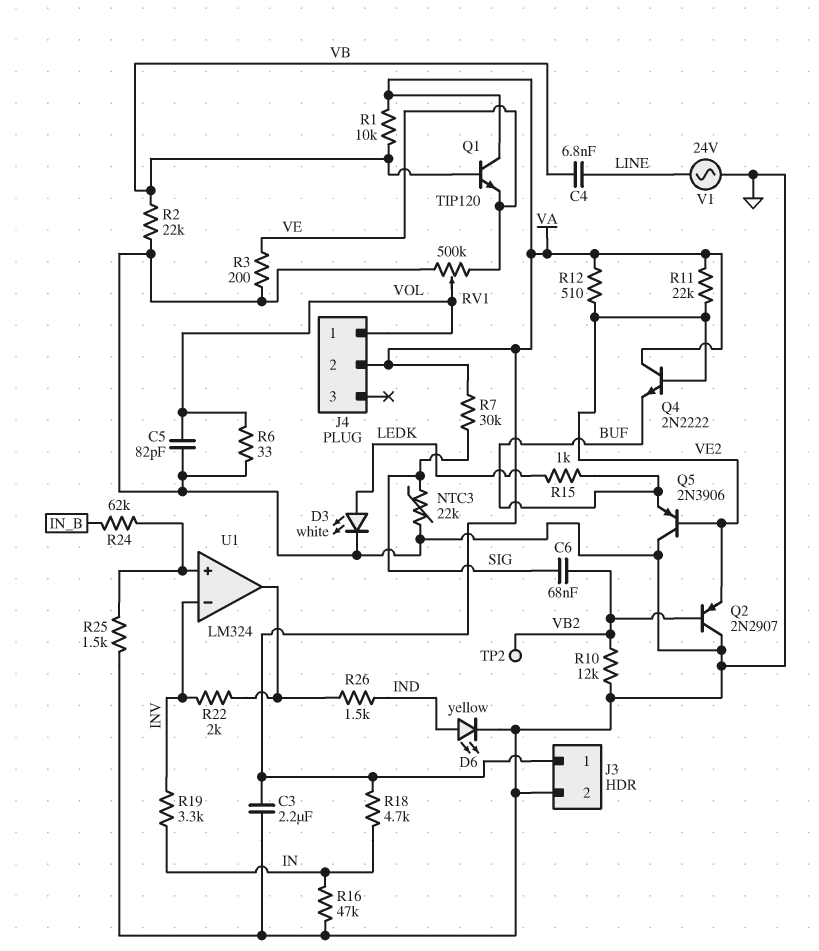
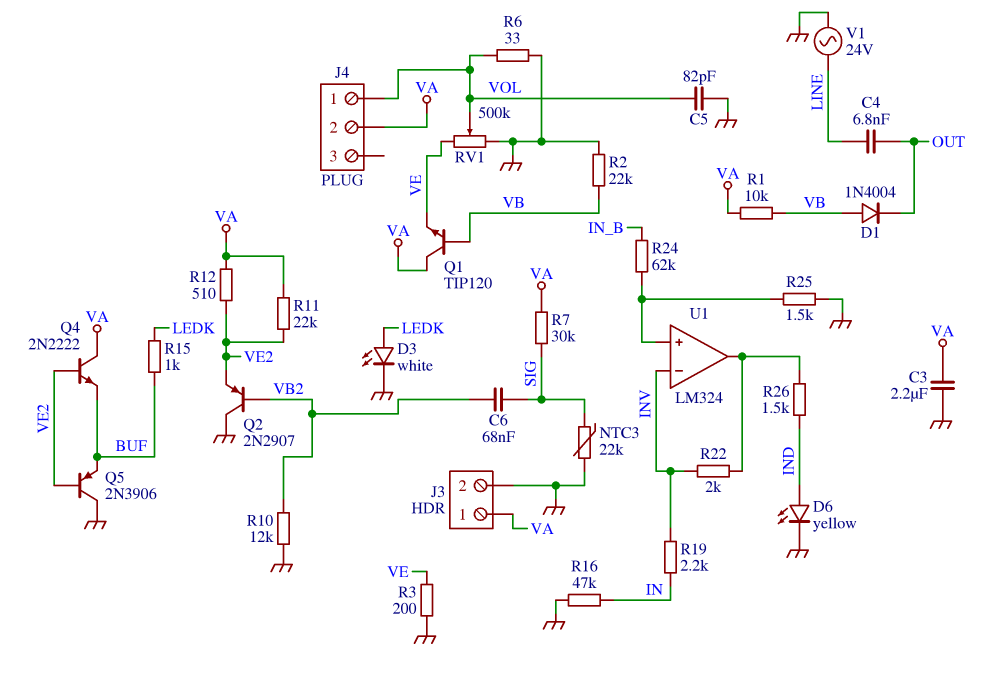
C4: 6.8nF (LINE, VB) -> 6.8nF (LINE, OUT)
D1: none -> diode 1N4004 (A VB, K OUT)
R18: 4.7k (IN, VA) -> none
R19: 3.3k (IN, INV) -> 2.2k (IN, INV)
TP2: test point (VB2) -> none

